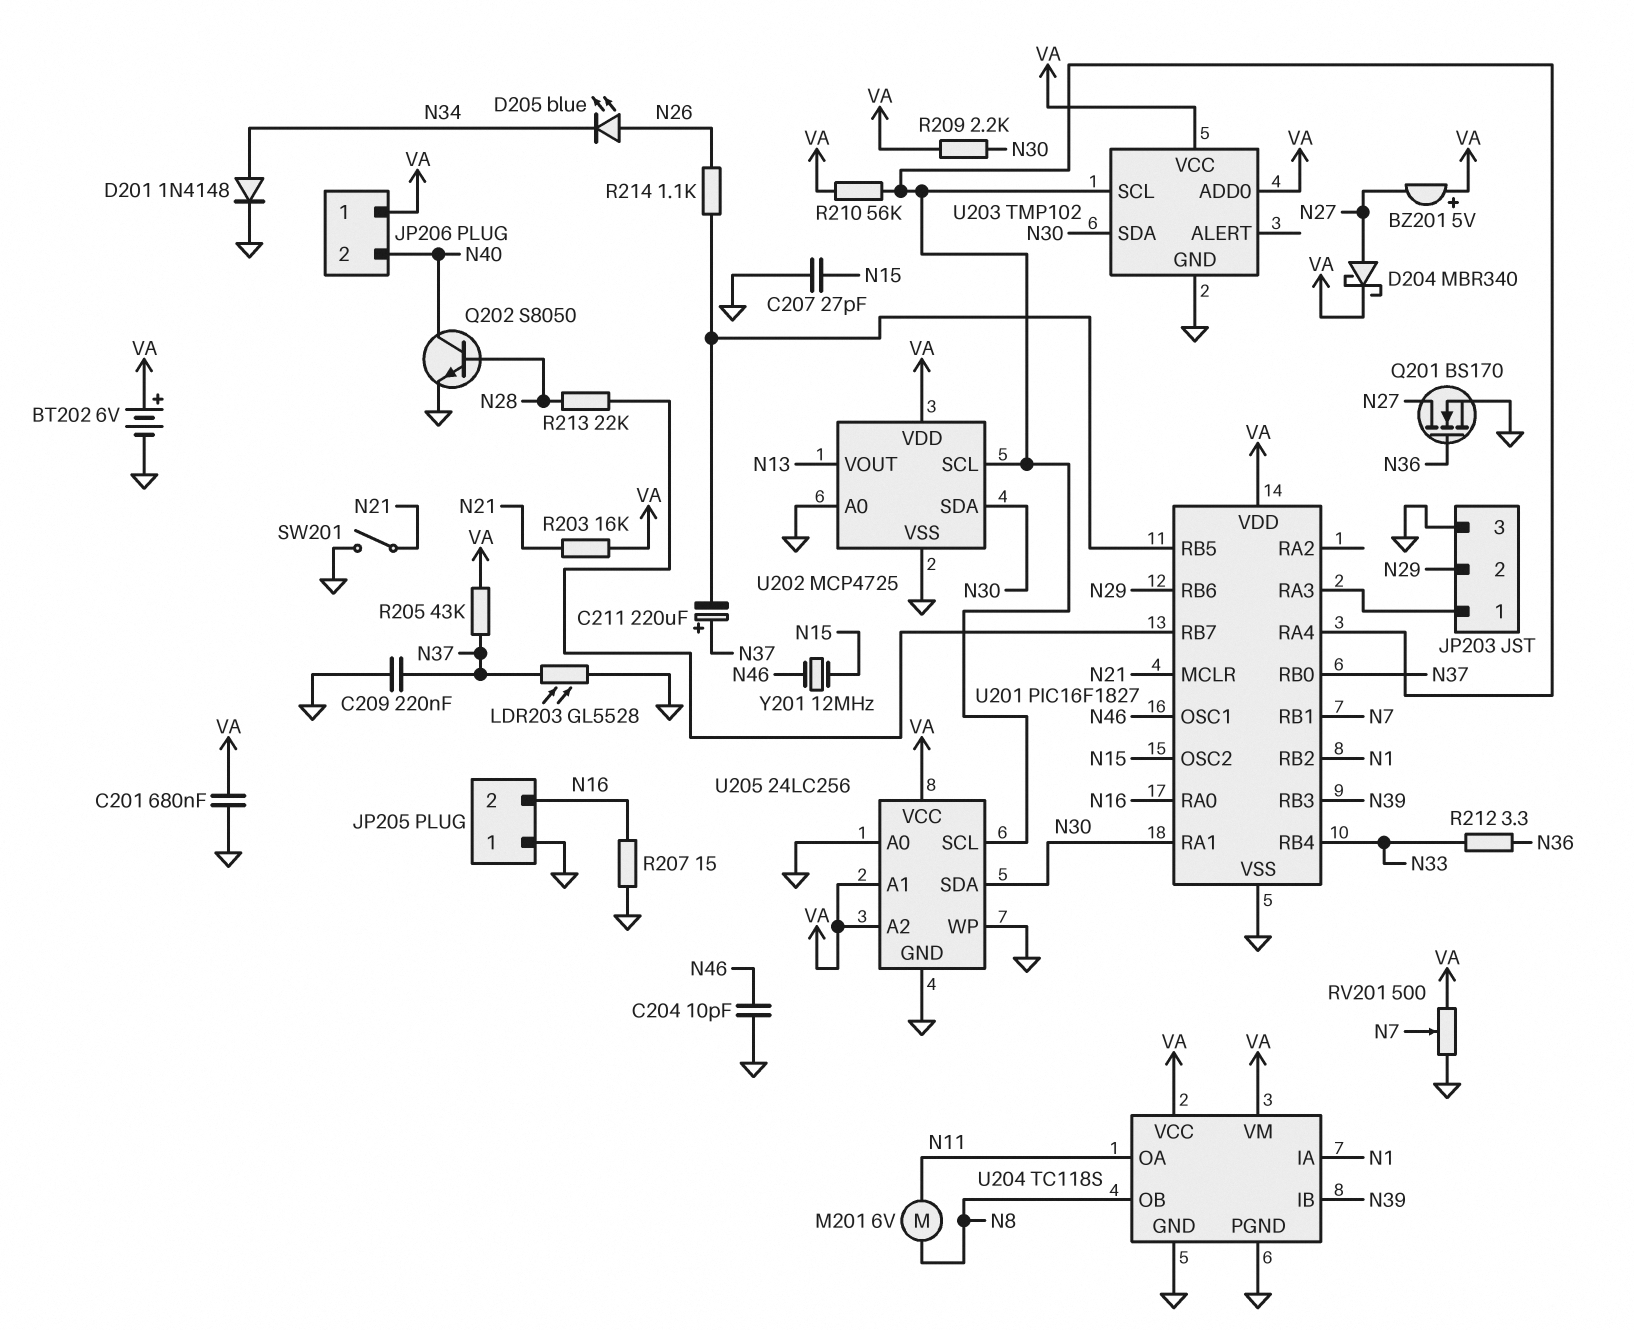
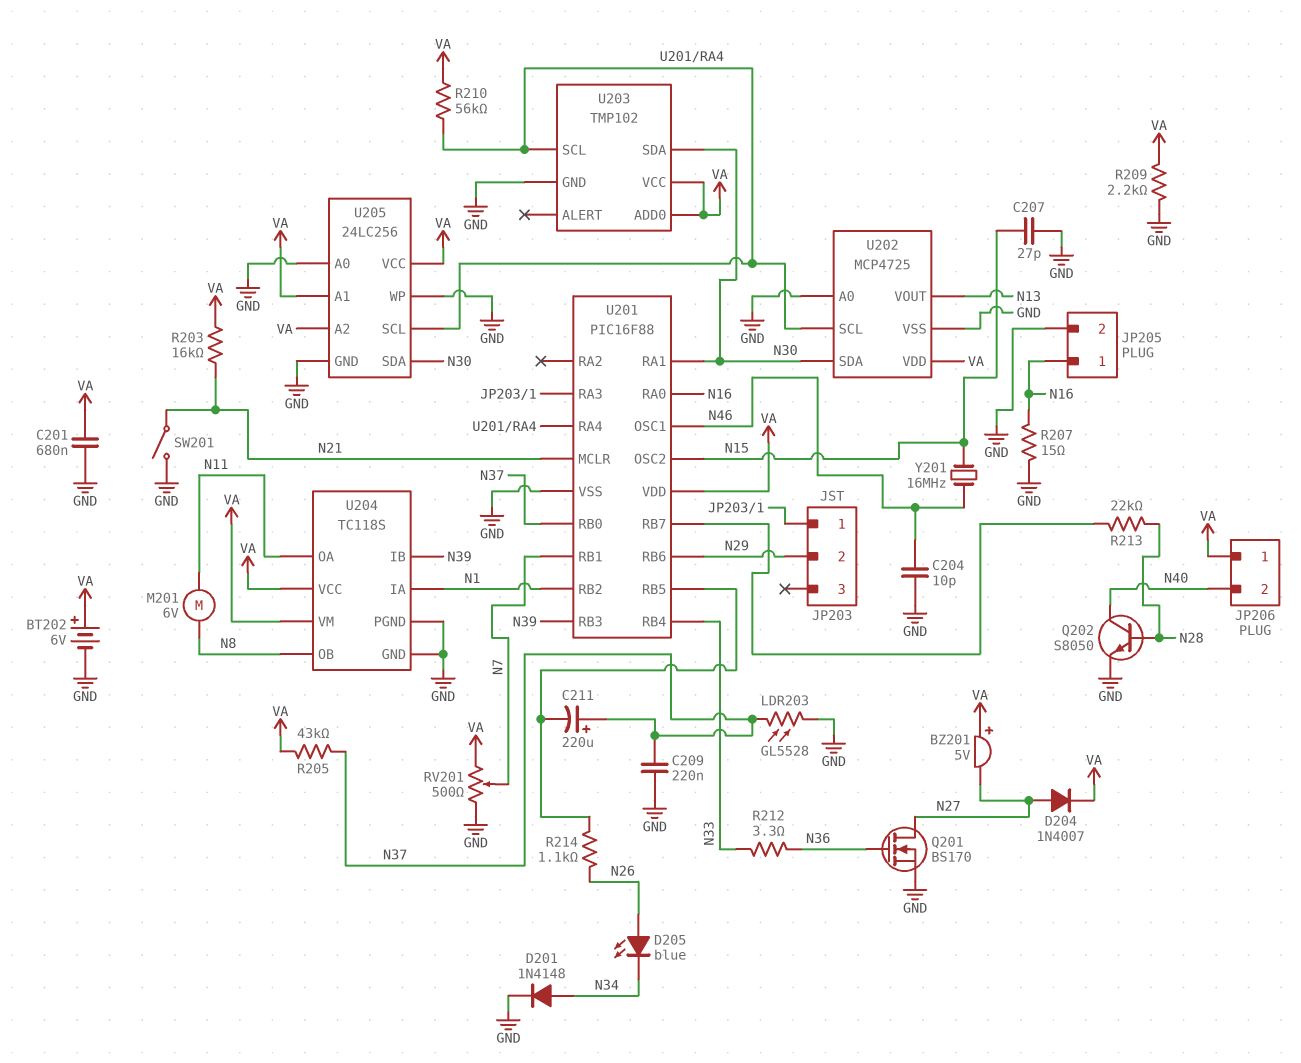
D204: schottky MBR340 (A N27, K VA) -> diode 1N4007 (A N27, K VA)
JP203 pin 3: GND -> none
JP205 pin 1: GND -> N16
JP205 pin 2: N16 -> GND
R209: 2.2k (N30, VA) -> 2.2k (GND, VA)
U201: PIC16F1827 -> PIC16F88
Y201: 12MHz (N15, N46) -> 16MHz (N15, N46)

